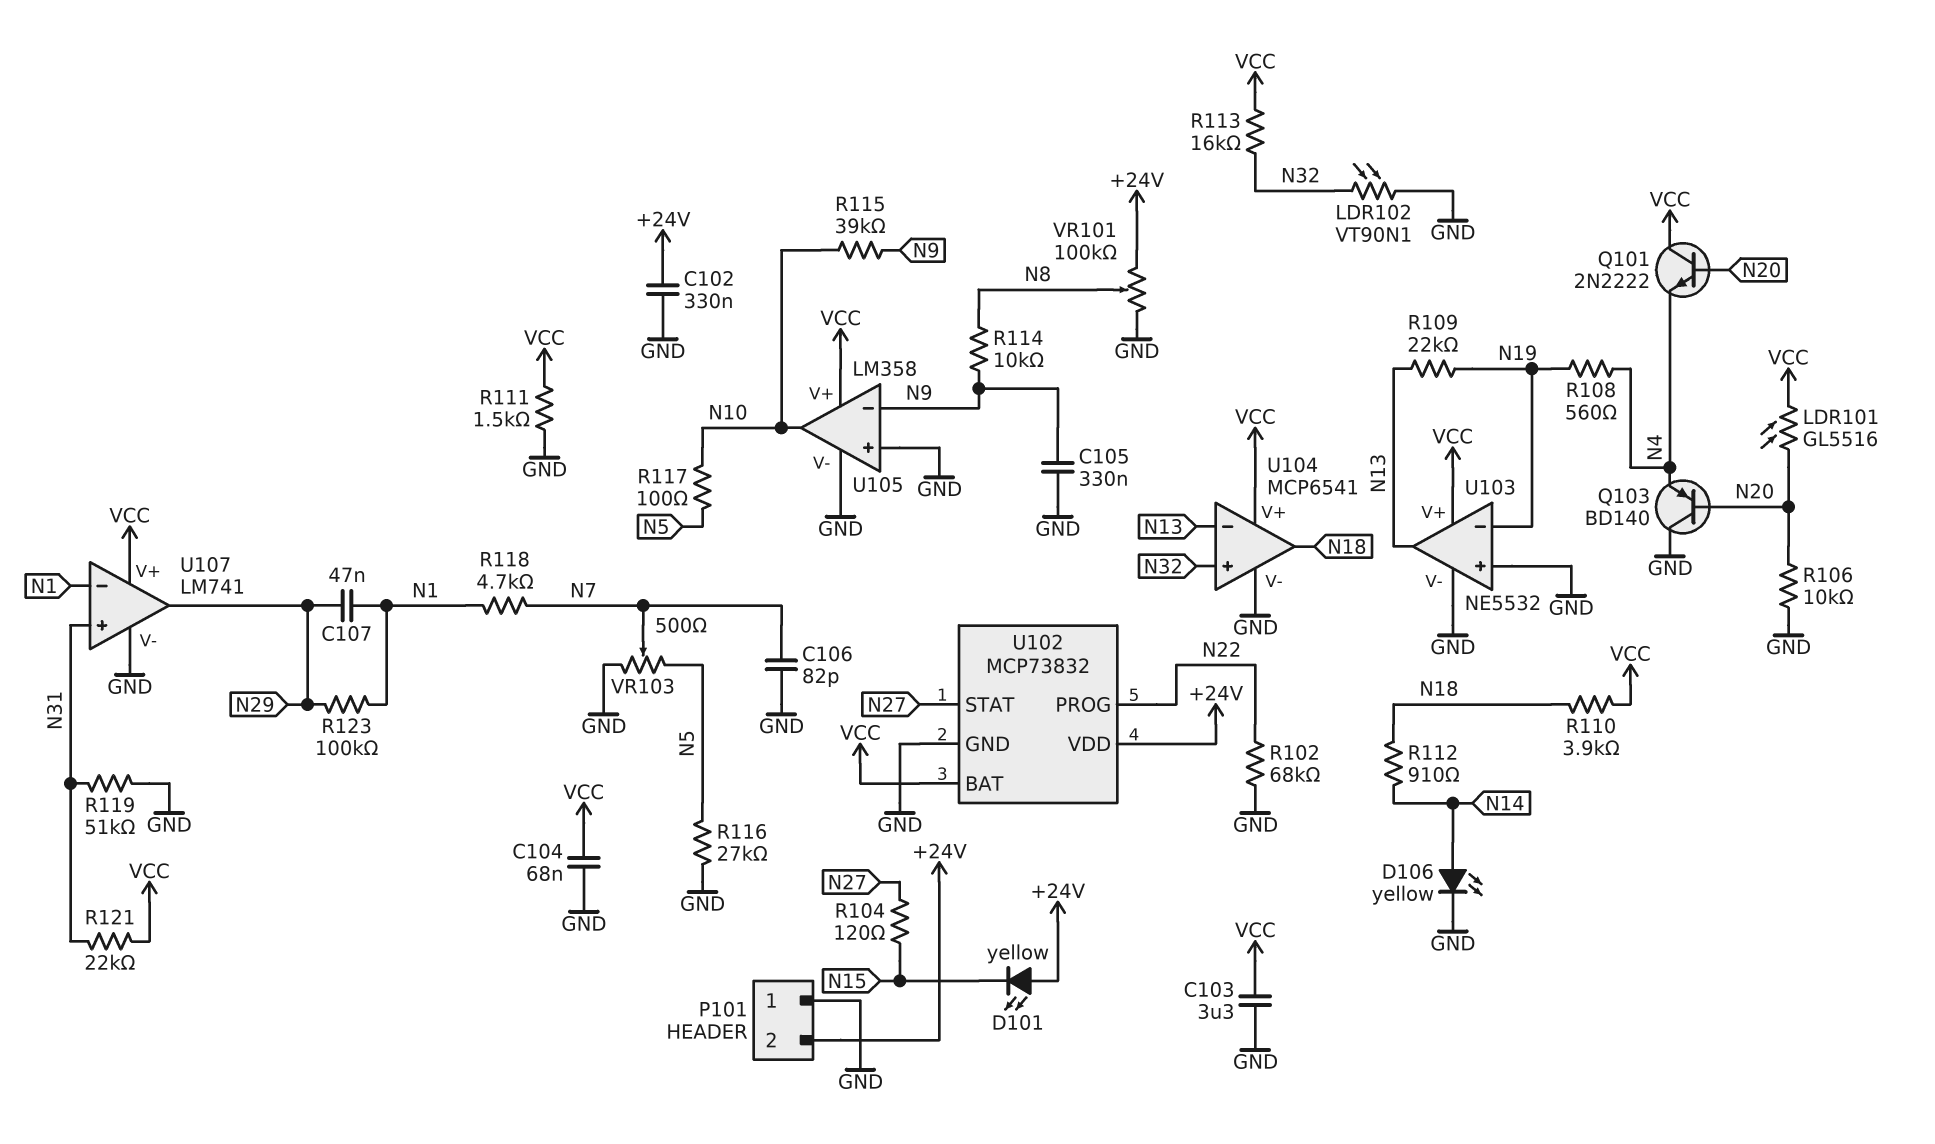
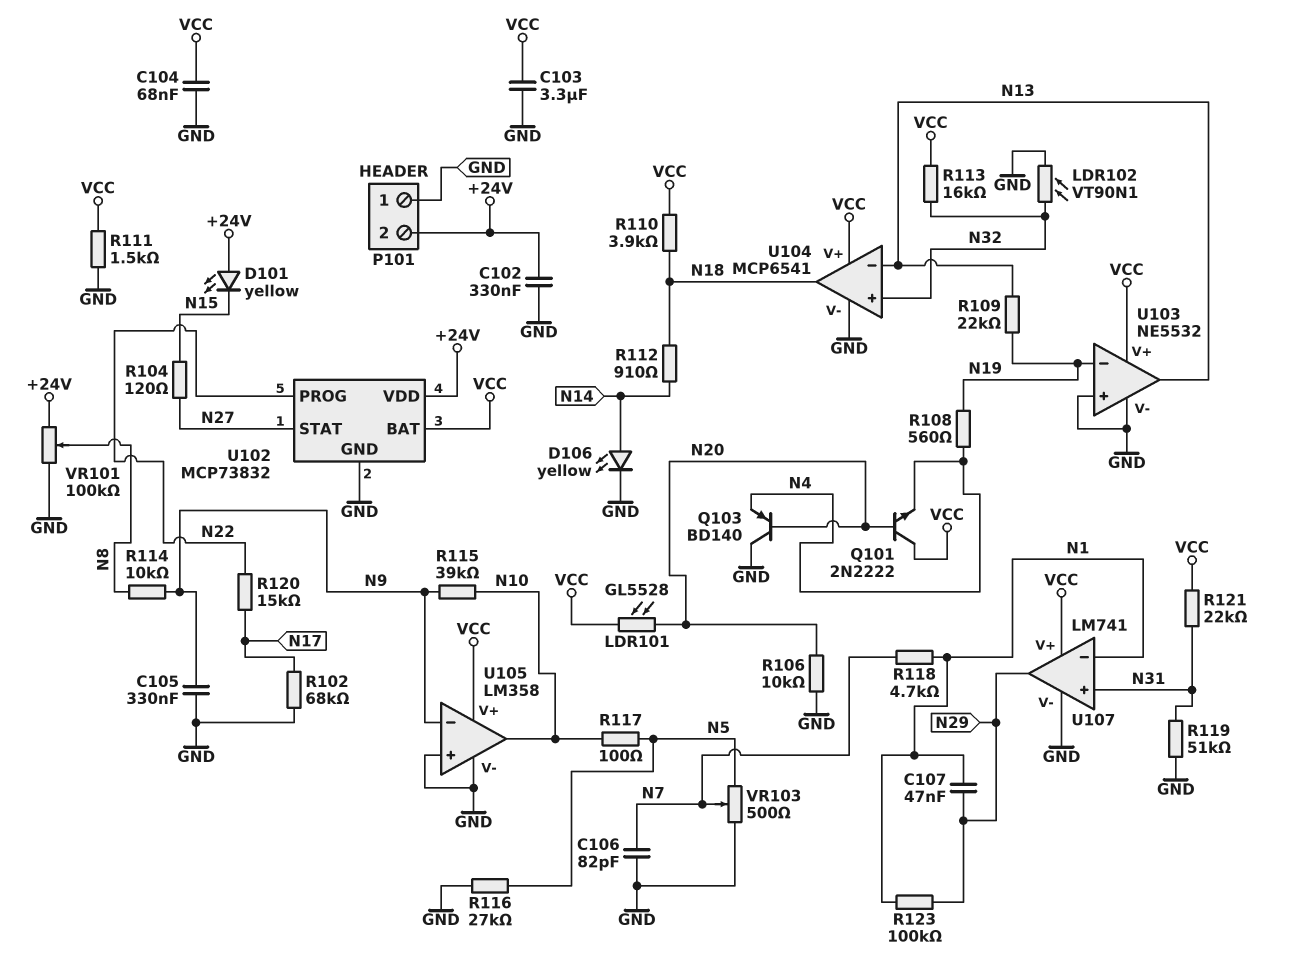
LDR101: GL5516 (N20, VCC) -> GL5528 (N20, VCC)
R102: 68k (GND, N22) -> 68k (GND, N17)
R120: none -> 15k (N17, N22)

